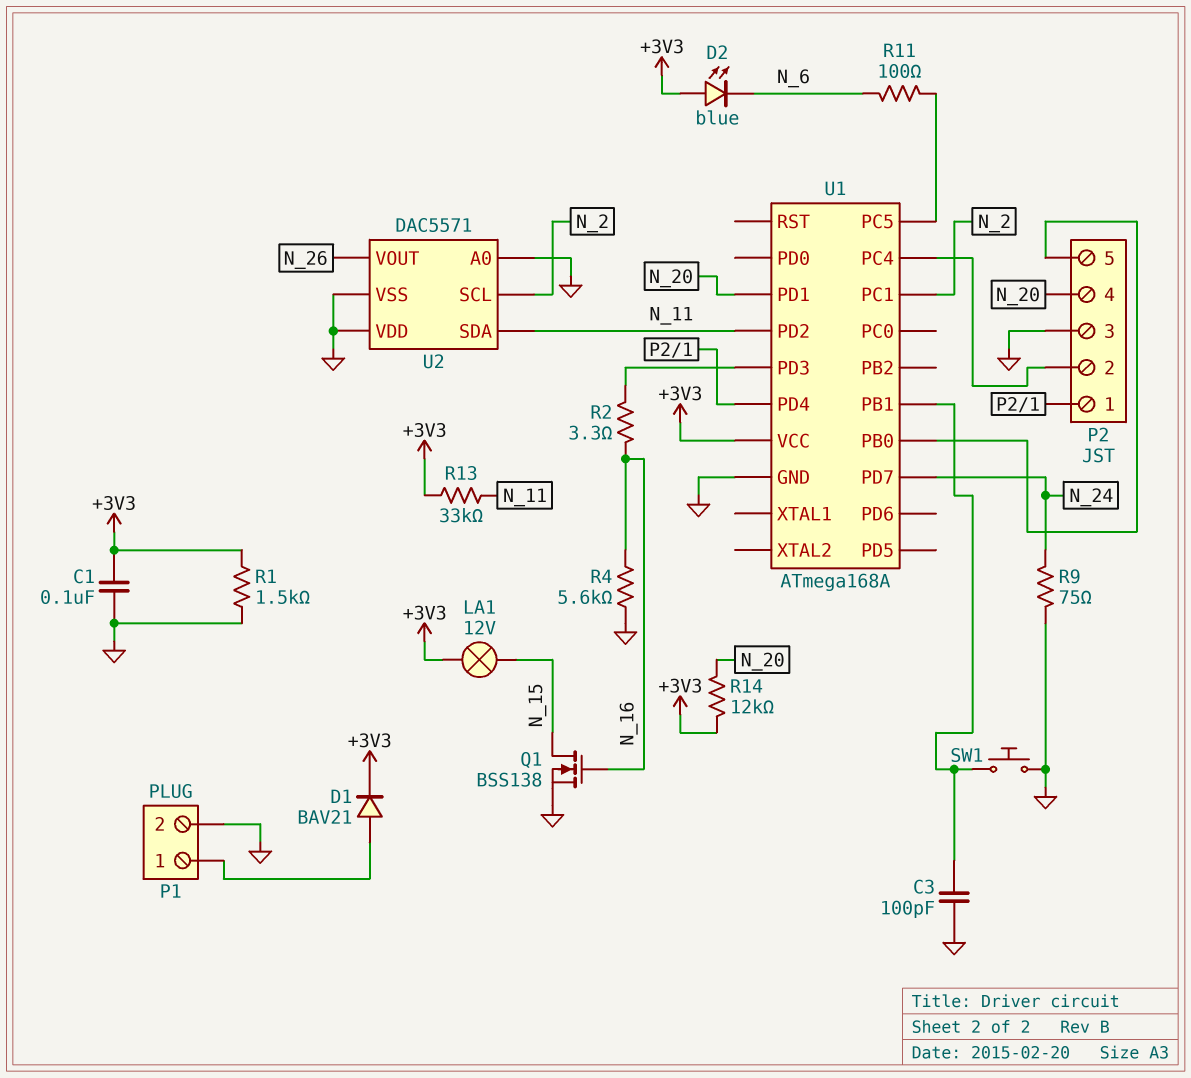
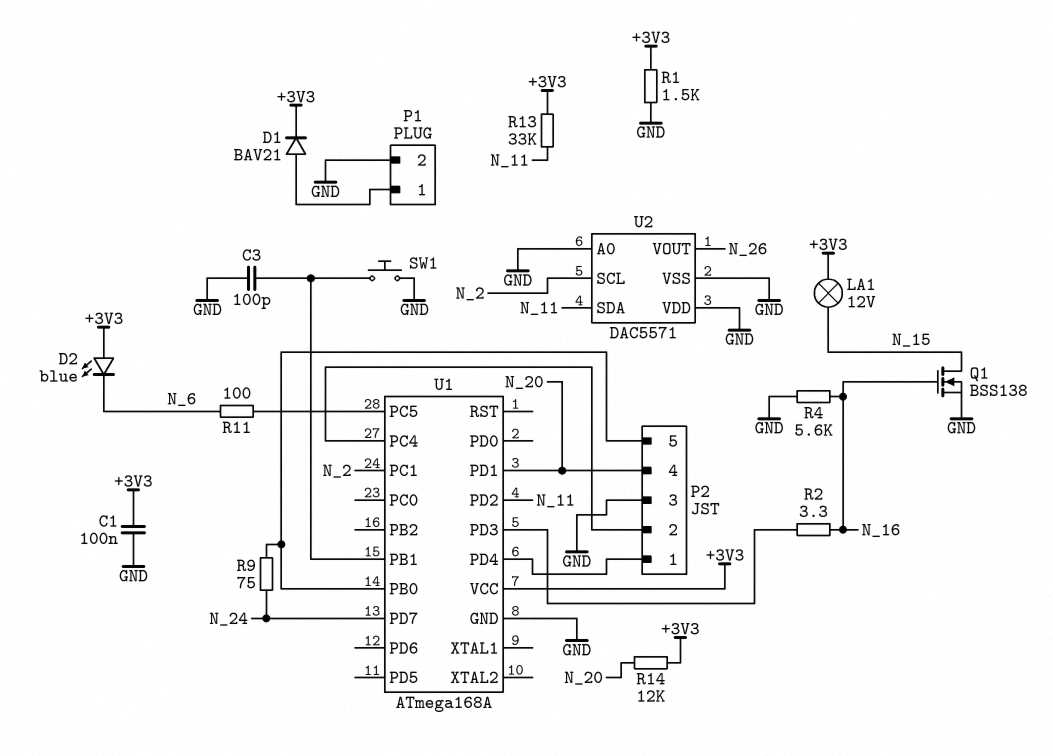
R9: 75 (GND, N_24) -> 75 (N_24, P2/5)

